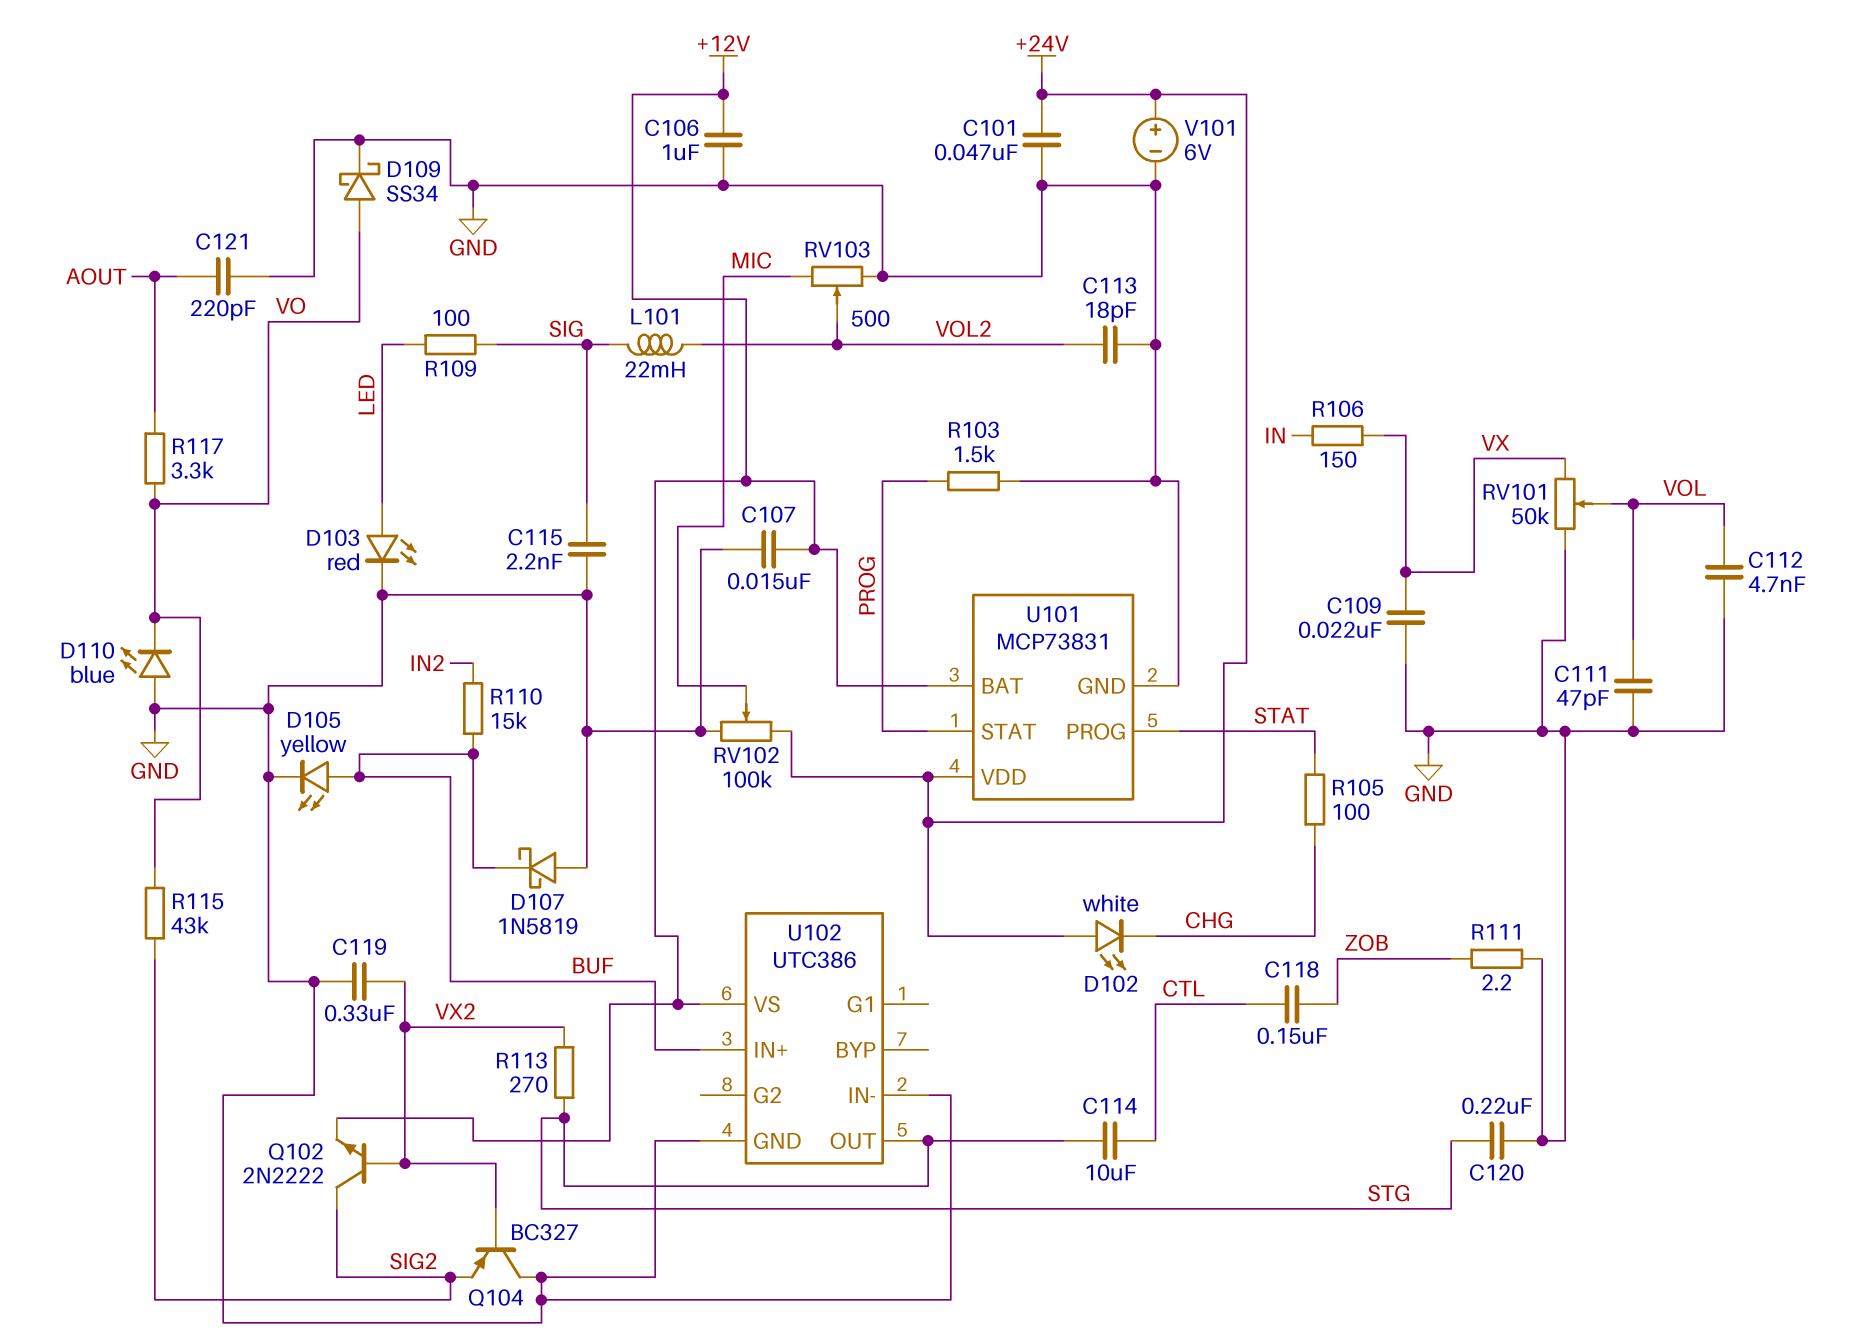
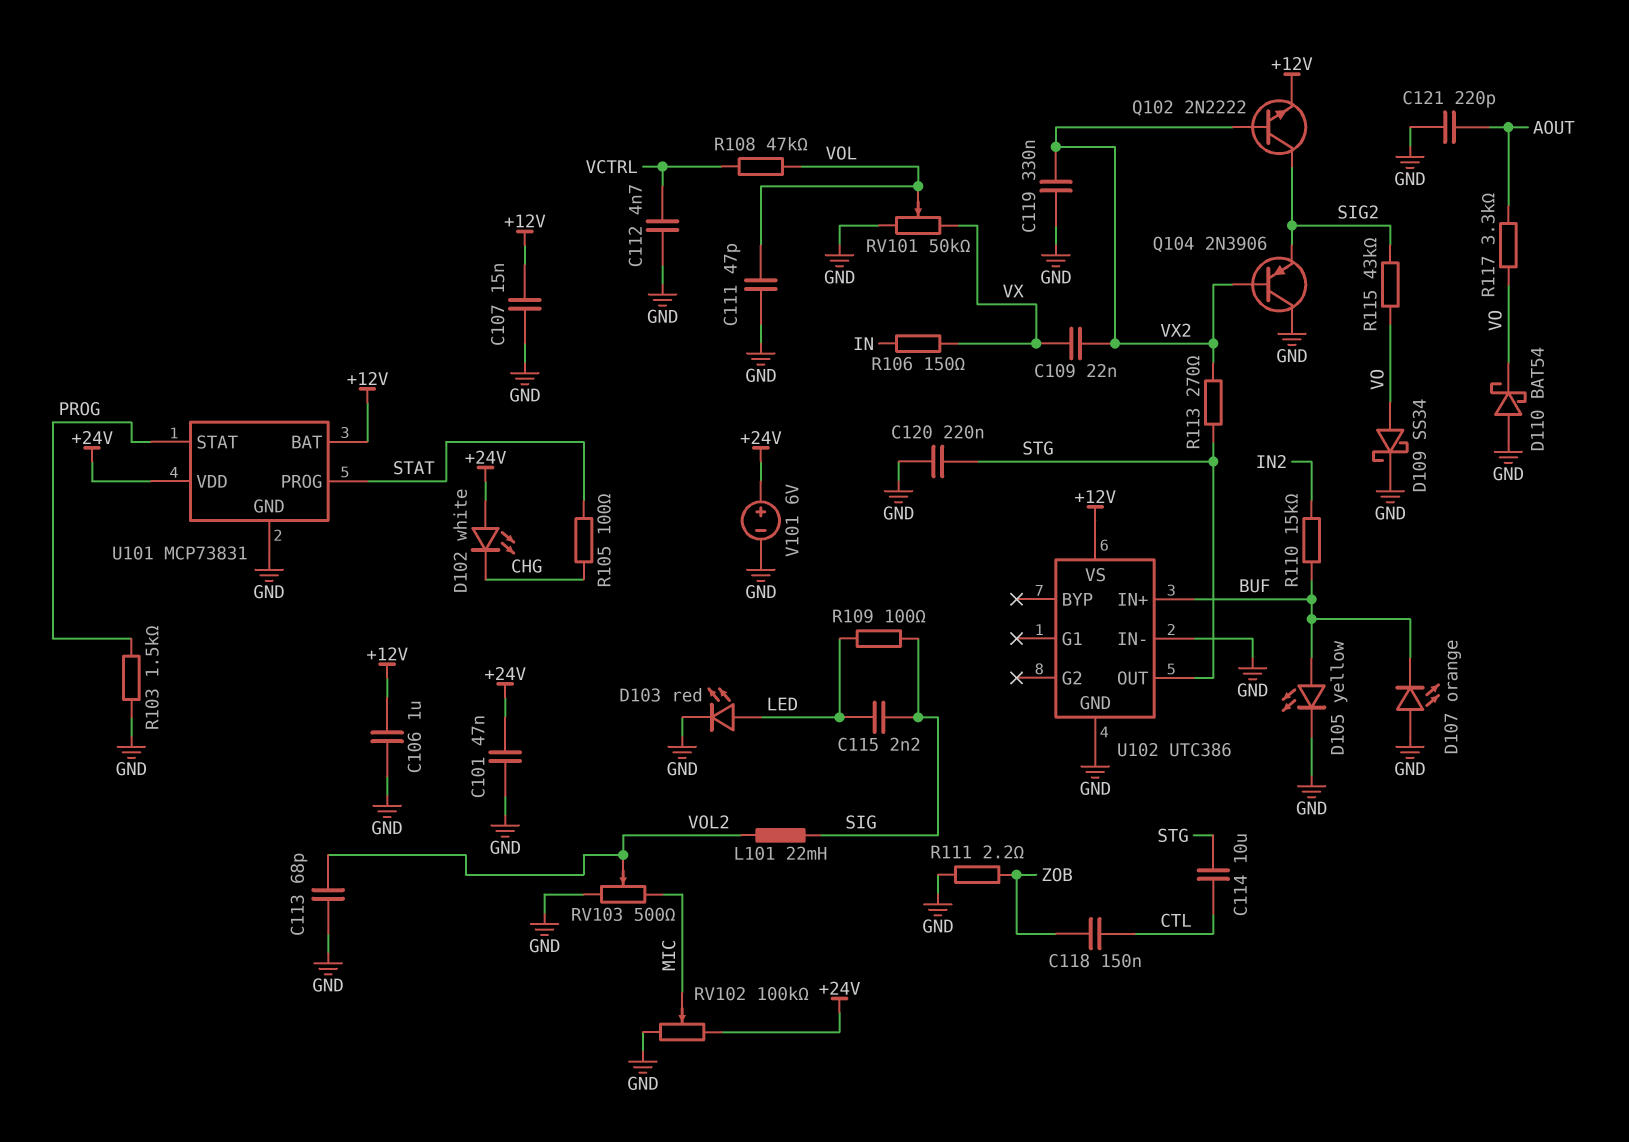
C109: 22nF (GND, VX) -> 22nF (VX, VX2)
C112: 4.7nF (GND, VOL) -> 4.7nF (GND, VCTRL)
C113: 18pF (GND, VOL2) -> 68pF (GND, VOL2)
C115: 2.2nF (GND, SIG) -> 2.2nF (LED, SIG)
D107: schottky 1N5819 (A GND, K BUF) -> LED orange (A GND, K BUF)
D110: LED blue (A GND, K VO) -> schottky BAT54 (A GND, K VO)
Q104: PNP BC327 (B VX2, C GND, E SIG2) -> PNP 2N3906 (B VX2, C GND, E SIG2)
R108: none -> 47k (VCTRL, VOL)

